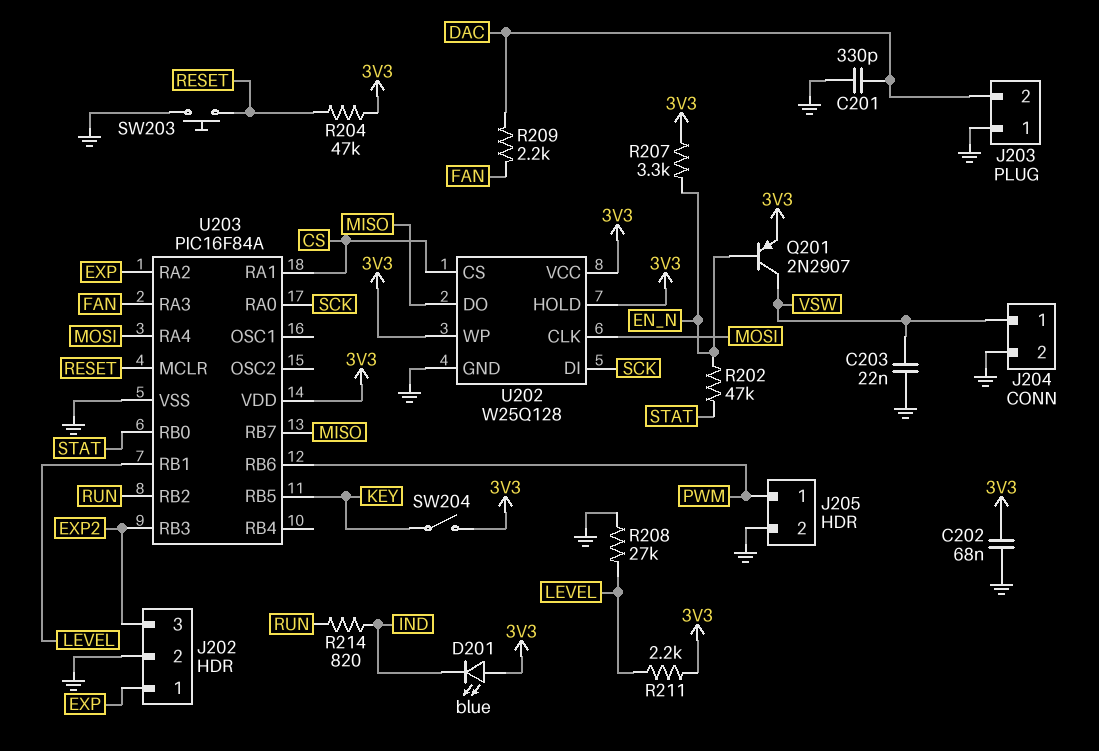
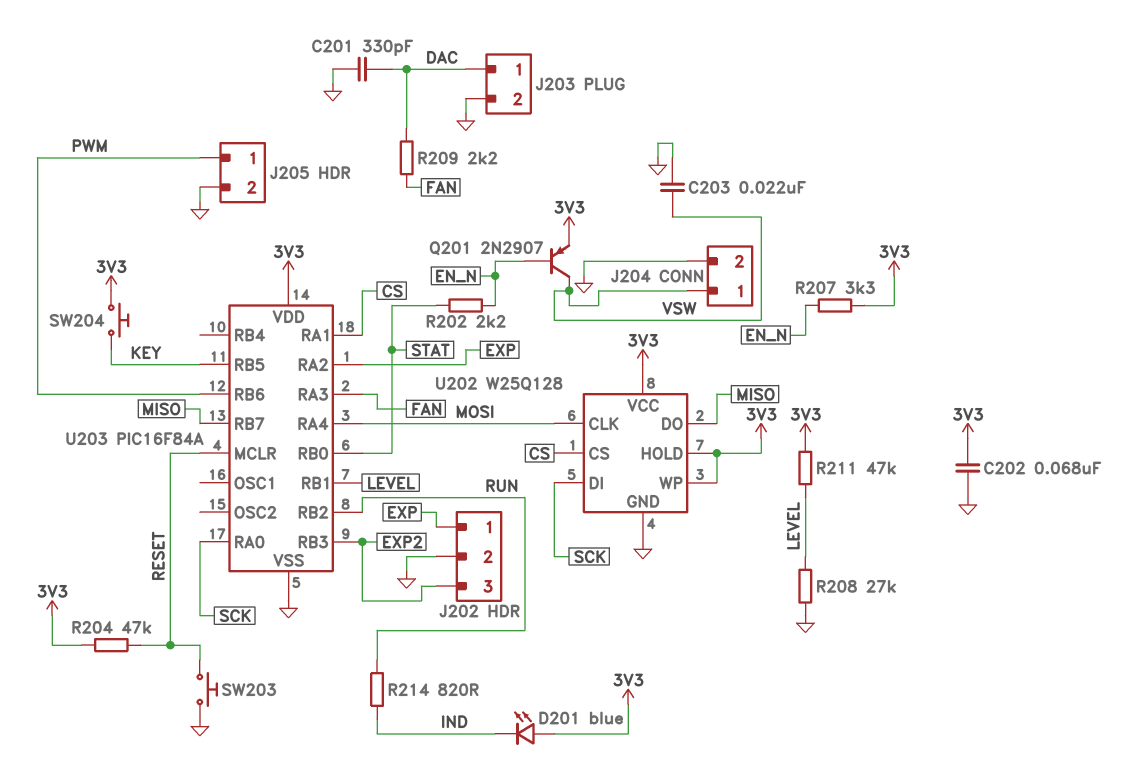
J203 pin 1: GND -> DAC
J203 pin 2: DAC -> GND
R202: 47k (EN_N, STAT) -> 2.2k (EN_N, STAT)
R211: 2.2k (3V3, LEVEL) -> 47k (3V3, LEVEL)
SW204: switch (3V3, KEY) -> button (3V3, KEY)

